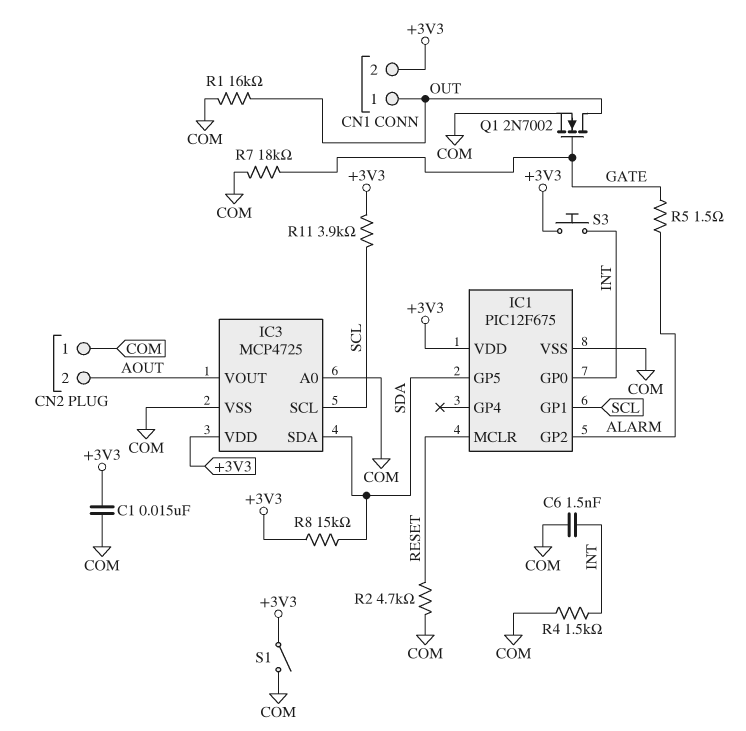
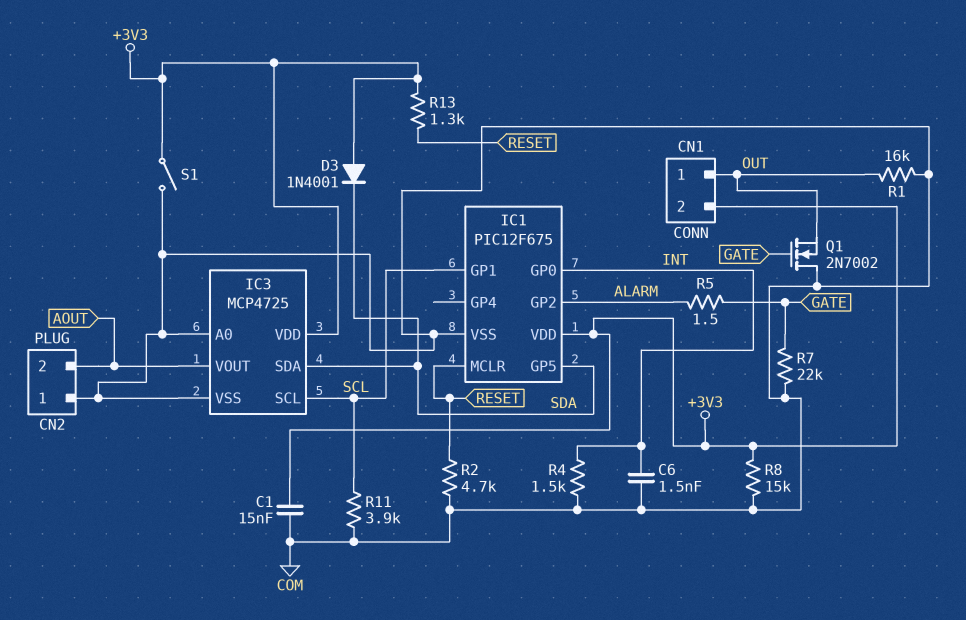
D3: none -> diode 1N4001 (A +3V3, K SDA)
Q1: NMOS 2N7002 (G GATE, D OUT, S COM) -> NMOS 2N7002 (G GATE, D COM, S OUT)
R7: 18k (COM, GATE) -> 22k (COM, GATE)
R8: 15k (+3V3, SDA) -> 15k (+3V3, COM)
R11: 3.9k (+3V3, SCL) -> 3.9k (COM, SCL)
R13: none -> 1.3k (+3V3, RESET)
S3: button (+3V3, INT) -> none

